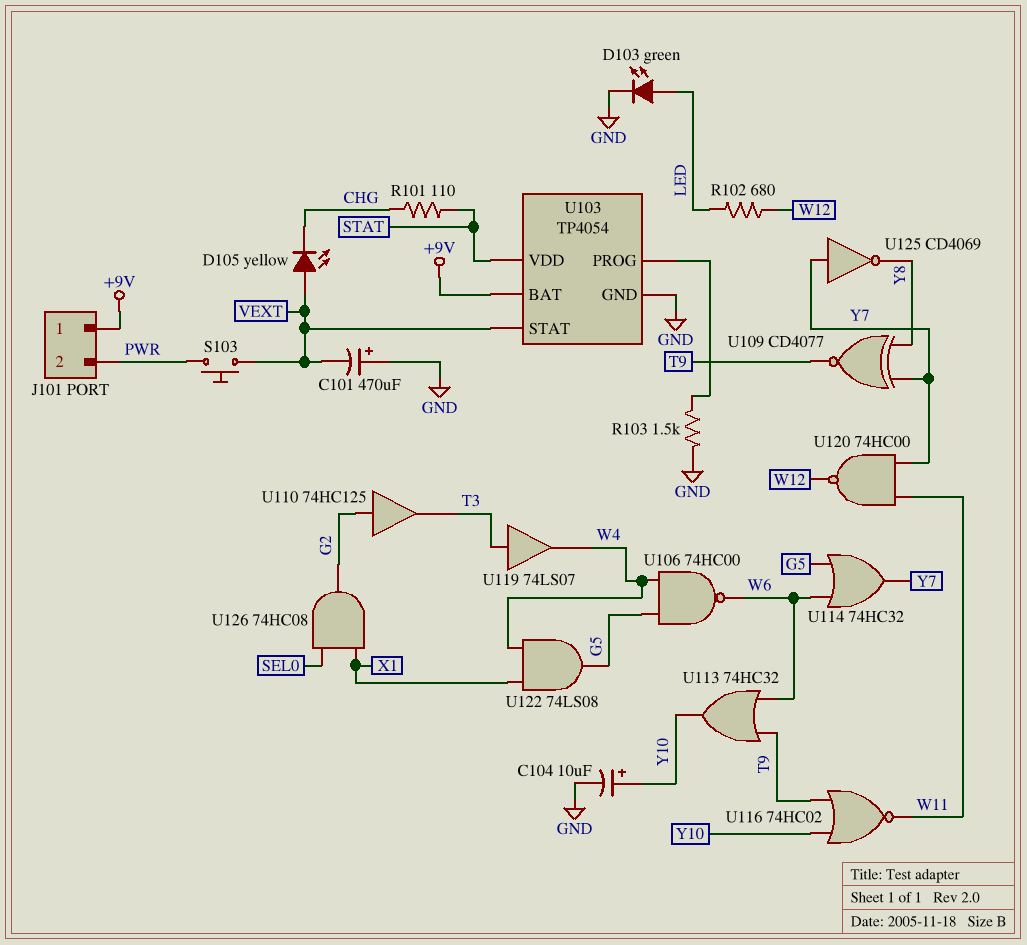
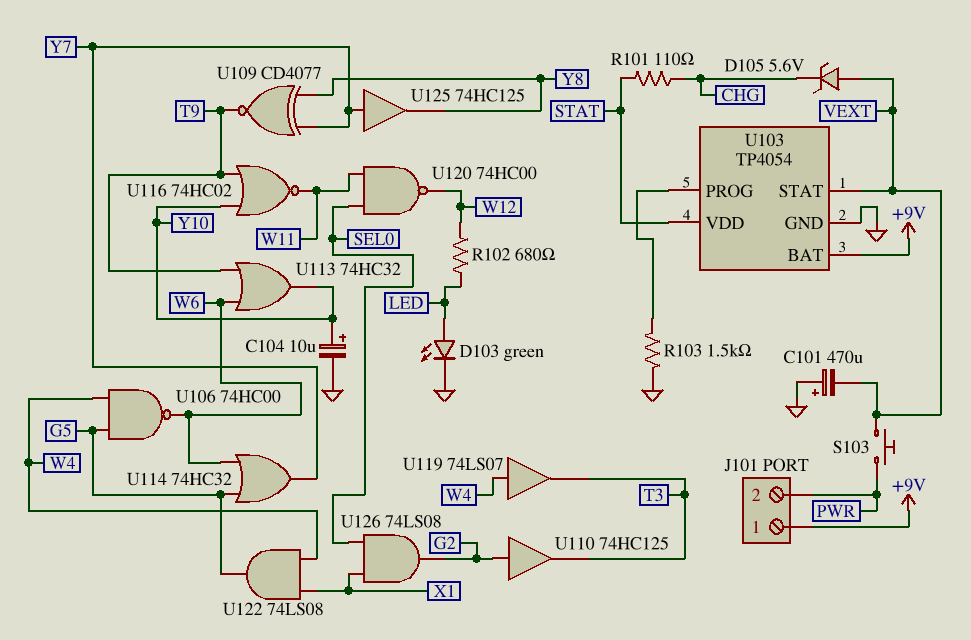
D105: LED yellow (A VEXT, K CHG) -> zener 5.6V (A VEXT, K CHG)
U119: buffer 74LS07 (in T3, out W4) -> buffer 74LS07 (in W4, out T3)
U120: NAND 74HC00 (in W11, in Y7, out W12) -> NAND 74HC00 (in SEL0, in W11, out W12)
U125: NOT CD4069 (in Y7, out Y8) -> buffer 74HC125 (in Y7, out Y8)
U126: AND 74HC08 (in SEL0, in X1, out G2) -> AND 74LS08 (in SEL0, in X1, out G2)

